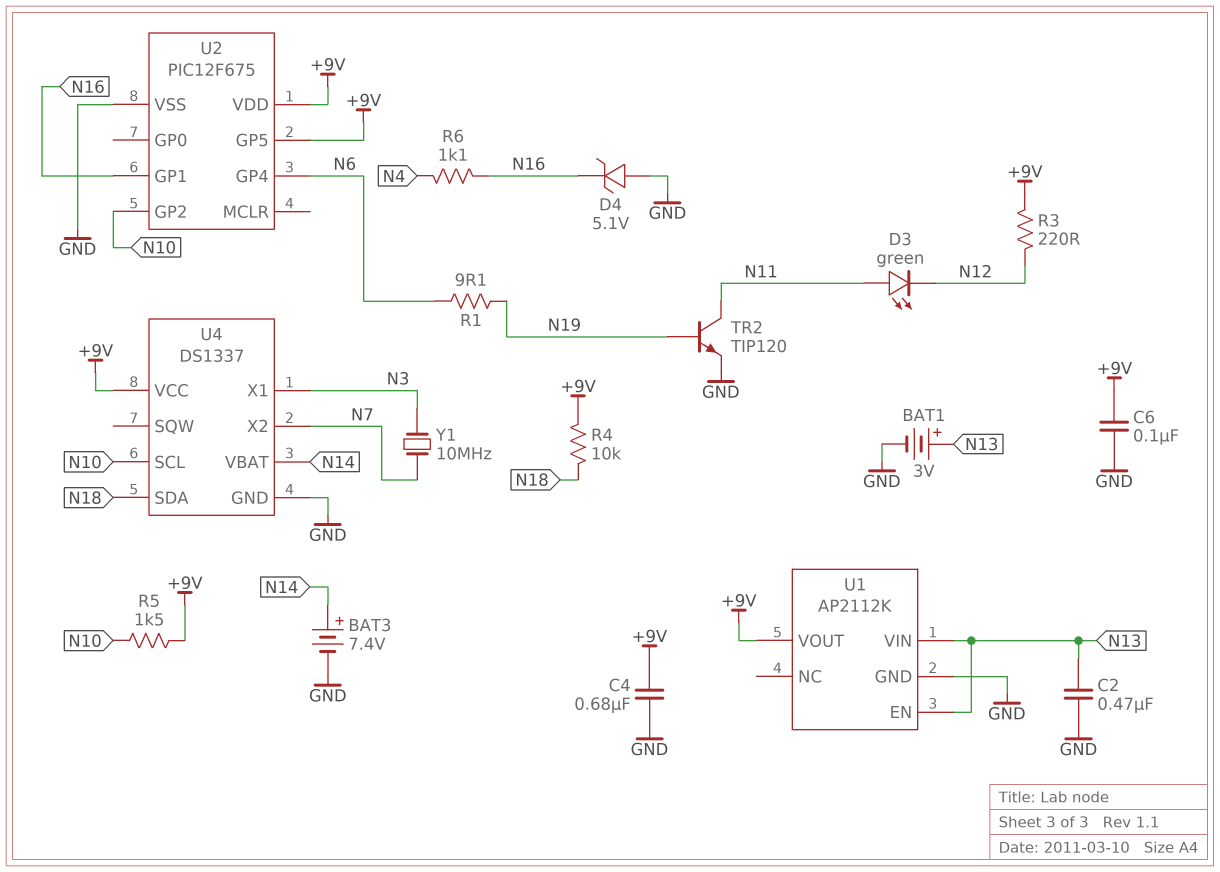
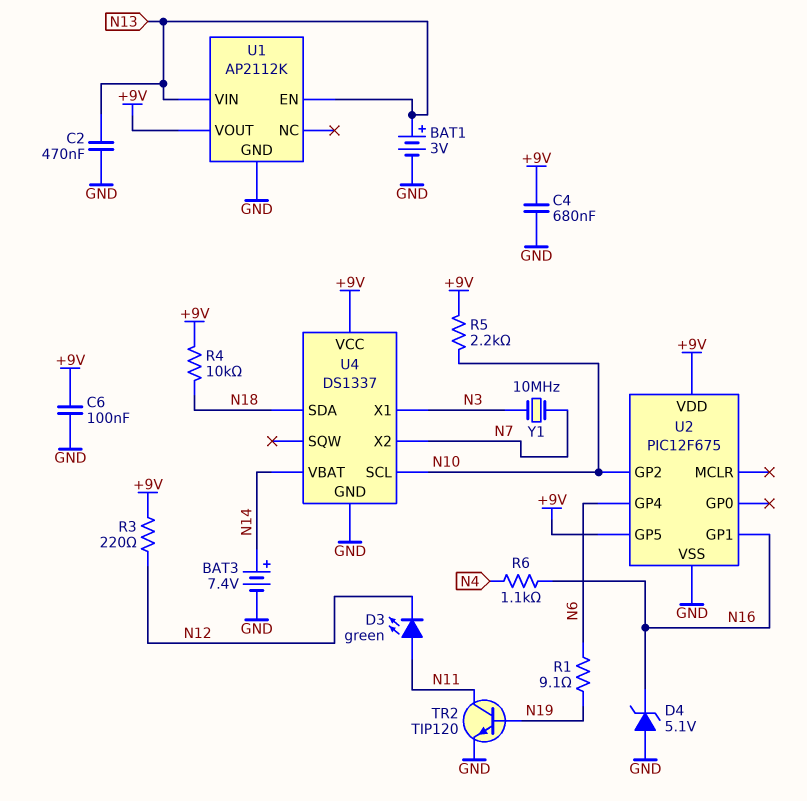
R5: 1.5k (+9V, N10) -> 2.2k (+9V, N10)

